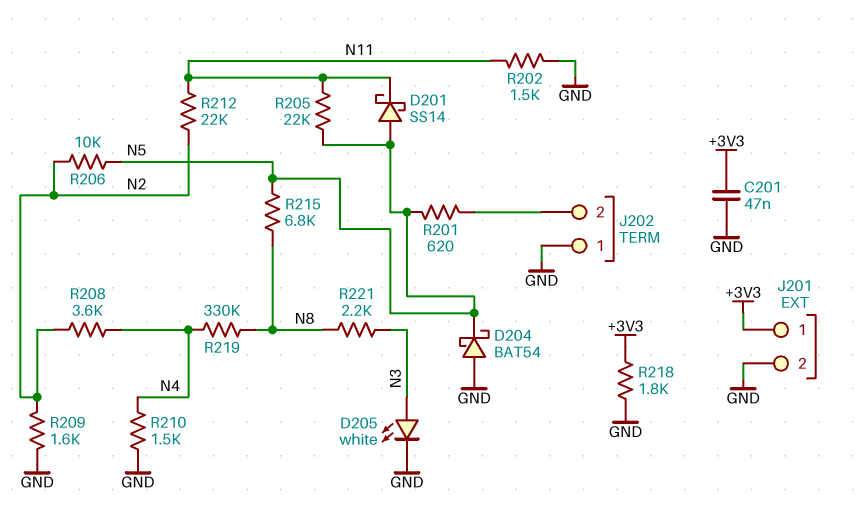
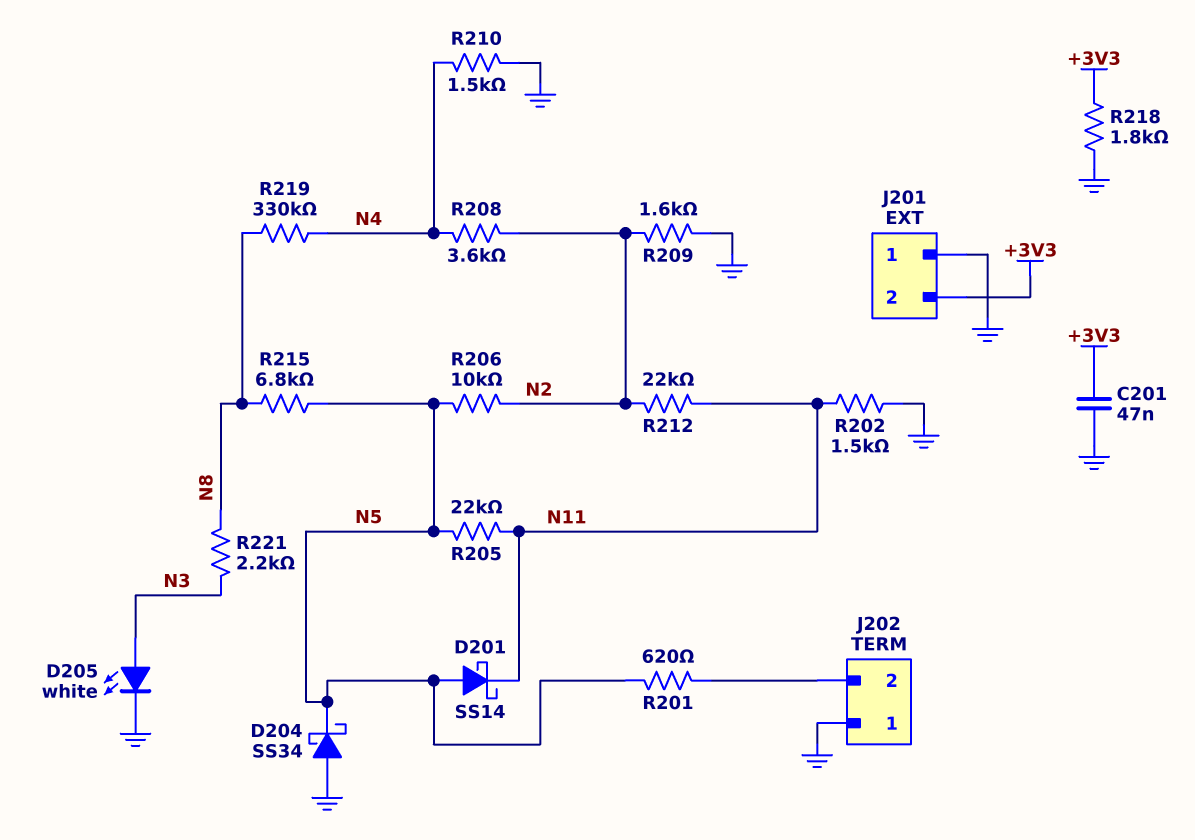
D204: schottky BAT54 (A GND, K N5) -> schottky SS34 (A GND, K N5)
J201 pin 1: +3V3 -> GND
J201 pin 2: GND -> +3V3

